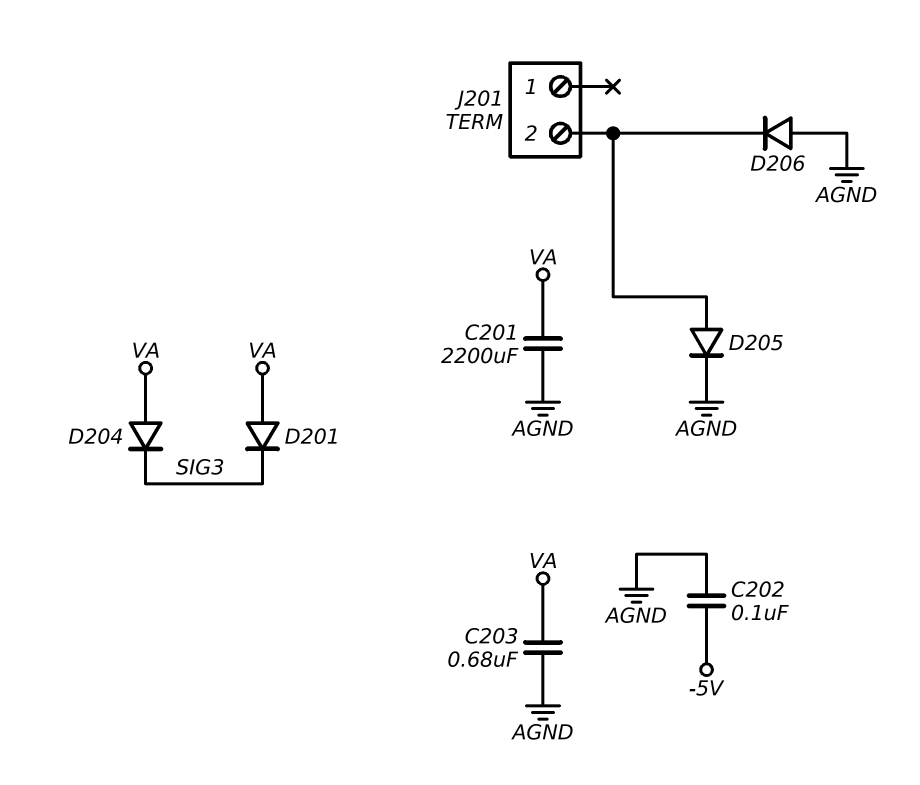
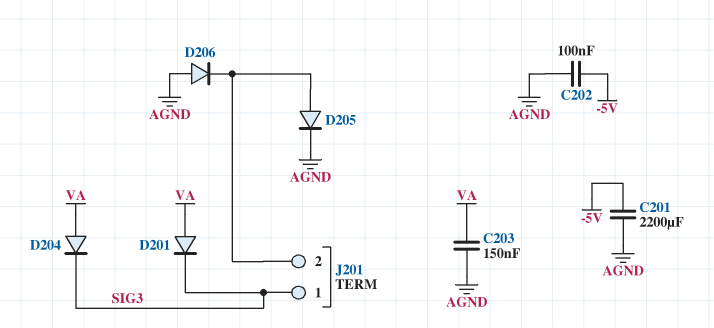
C201: 2200uF (AGND, VA) -> 2200uF (-5V, AGND)
C203: 680nF (AGND, VA) -> 150nF (AGND, VA)
J201 pin 1: none -> SIG3

